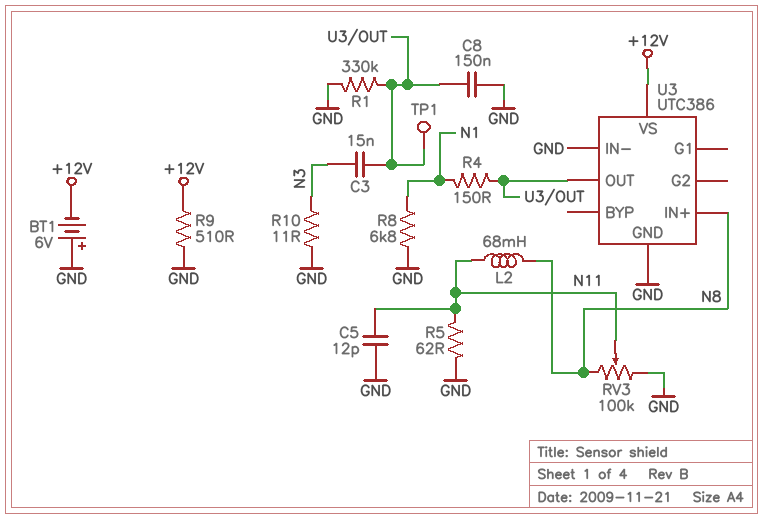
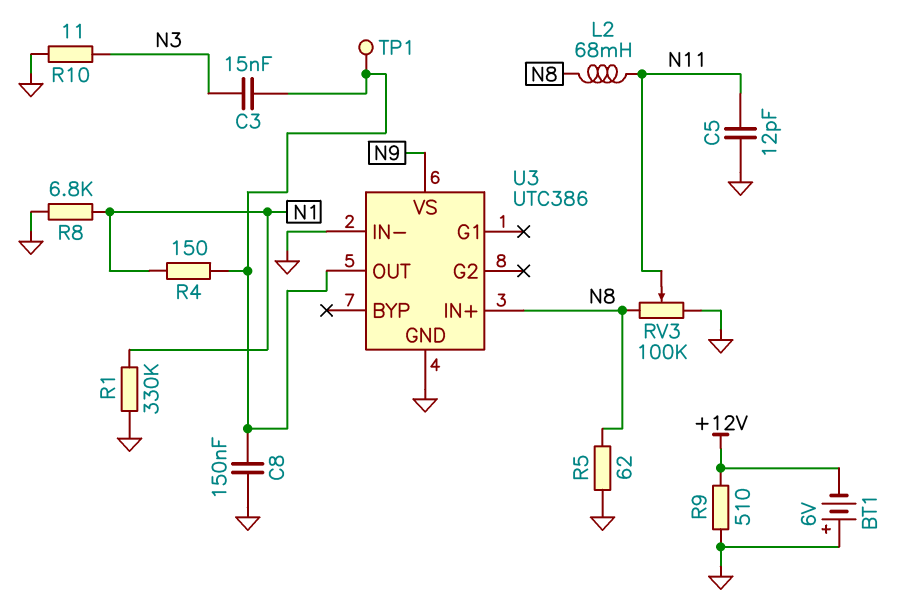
R1: 330k (GND, U3/OUT) -> 330k (GND, N1)
R5: 62 (GND, N11) -> 62 (GND, N8)
U3 pin VS: +12V -> N9

